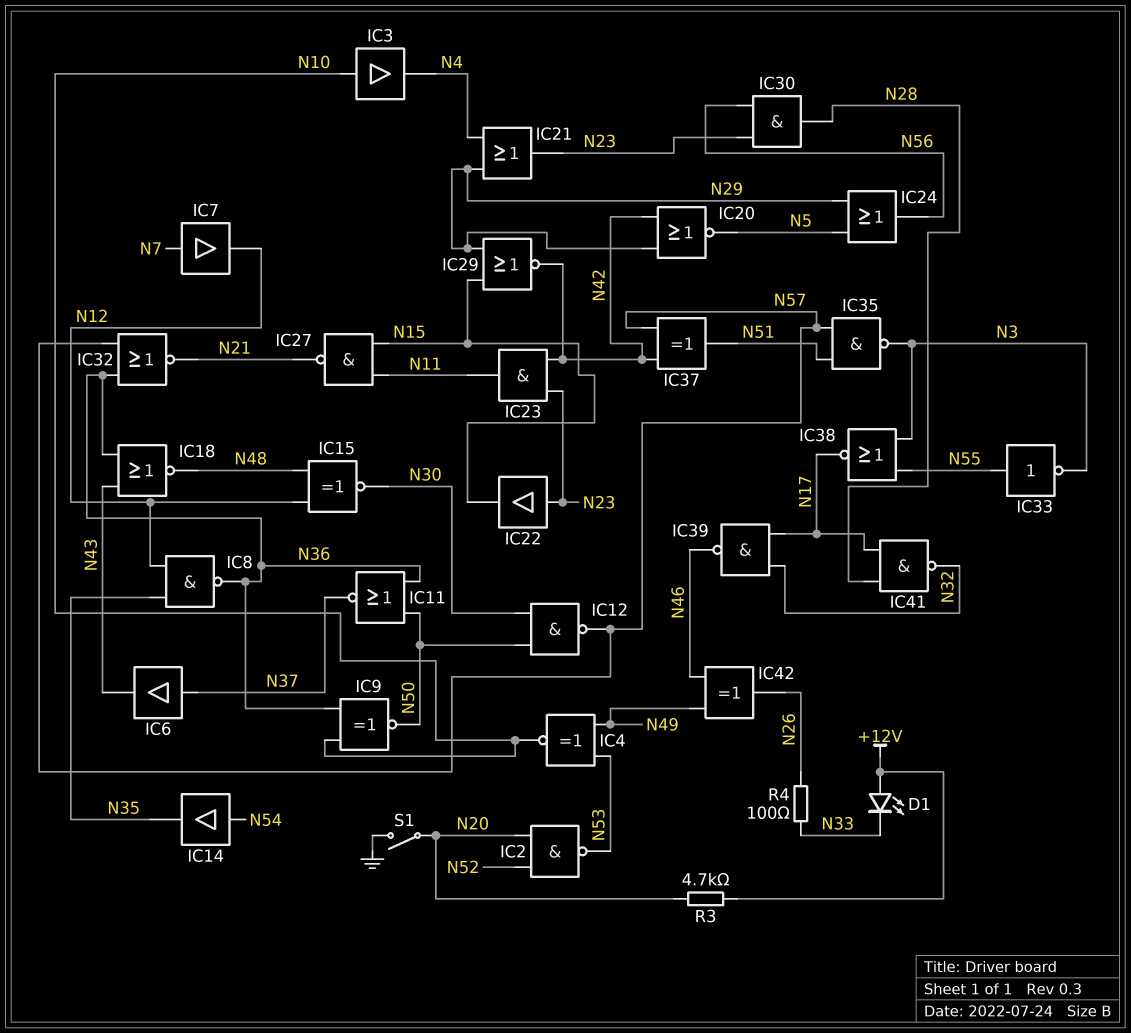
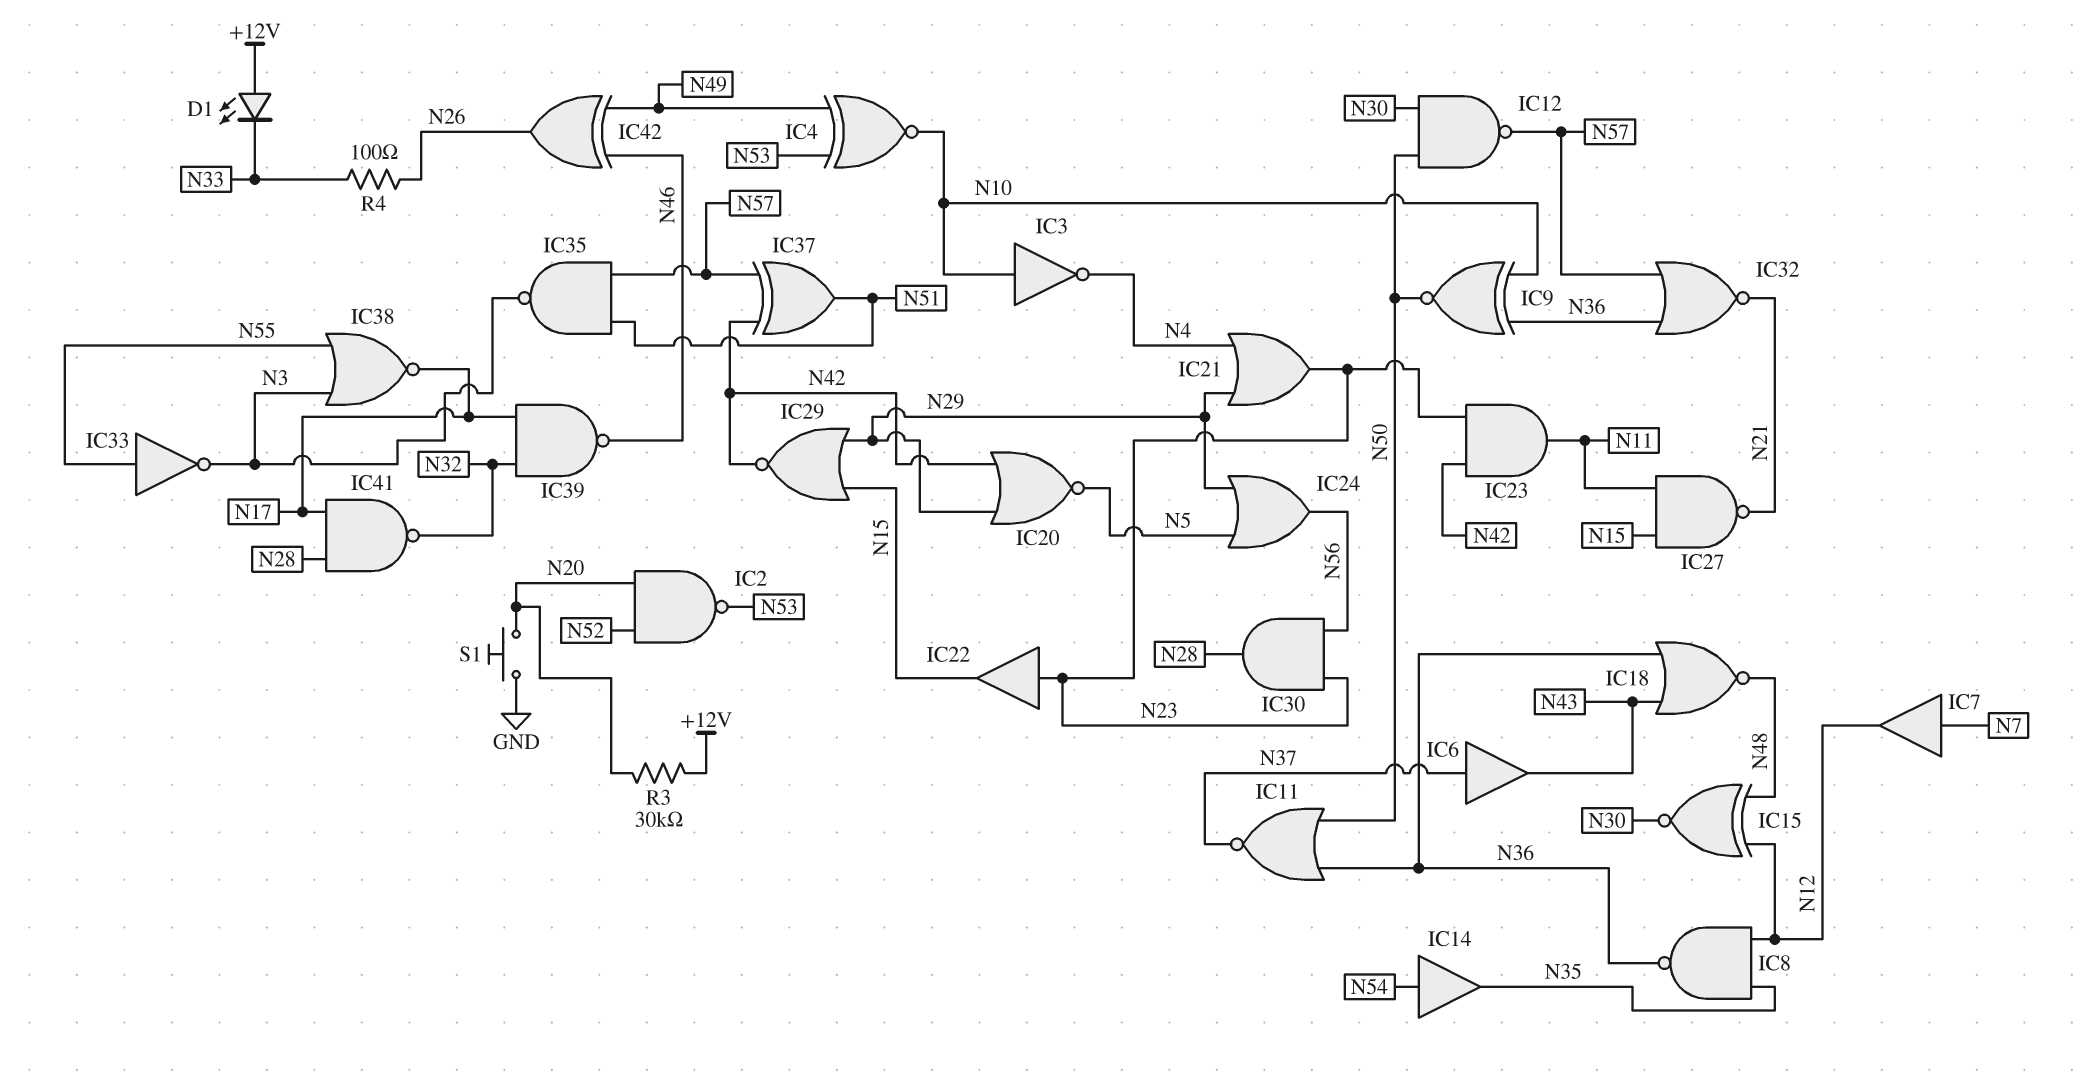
IC3: buffer (in N10, out N4) -> NOT (in N10, out N4)
R3: 4.7k (+12V, N20) -> 30k (+12V, N20)
S1: switch (GND, N20) -> button (GND, N20)

